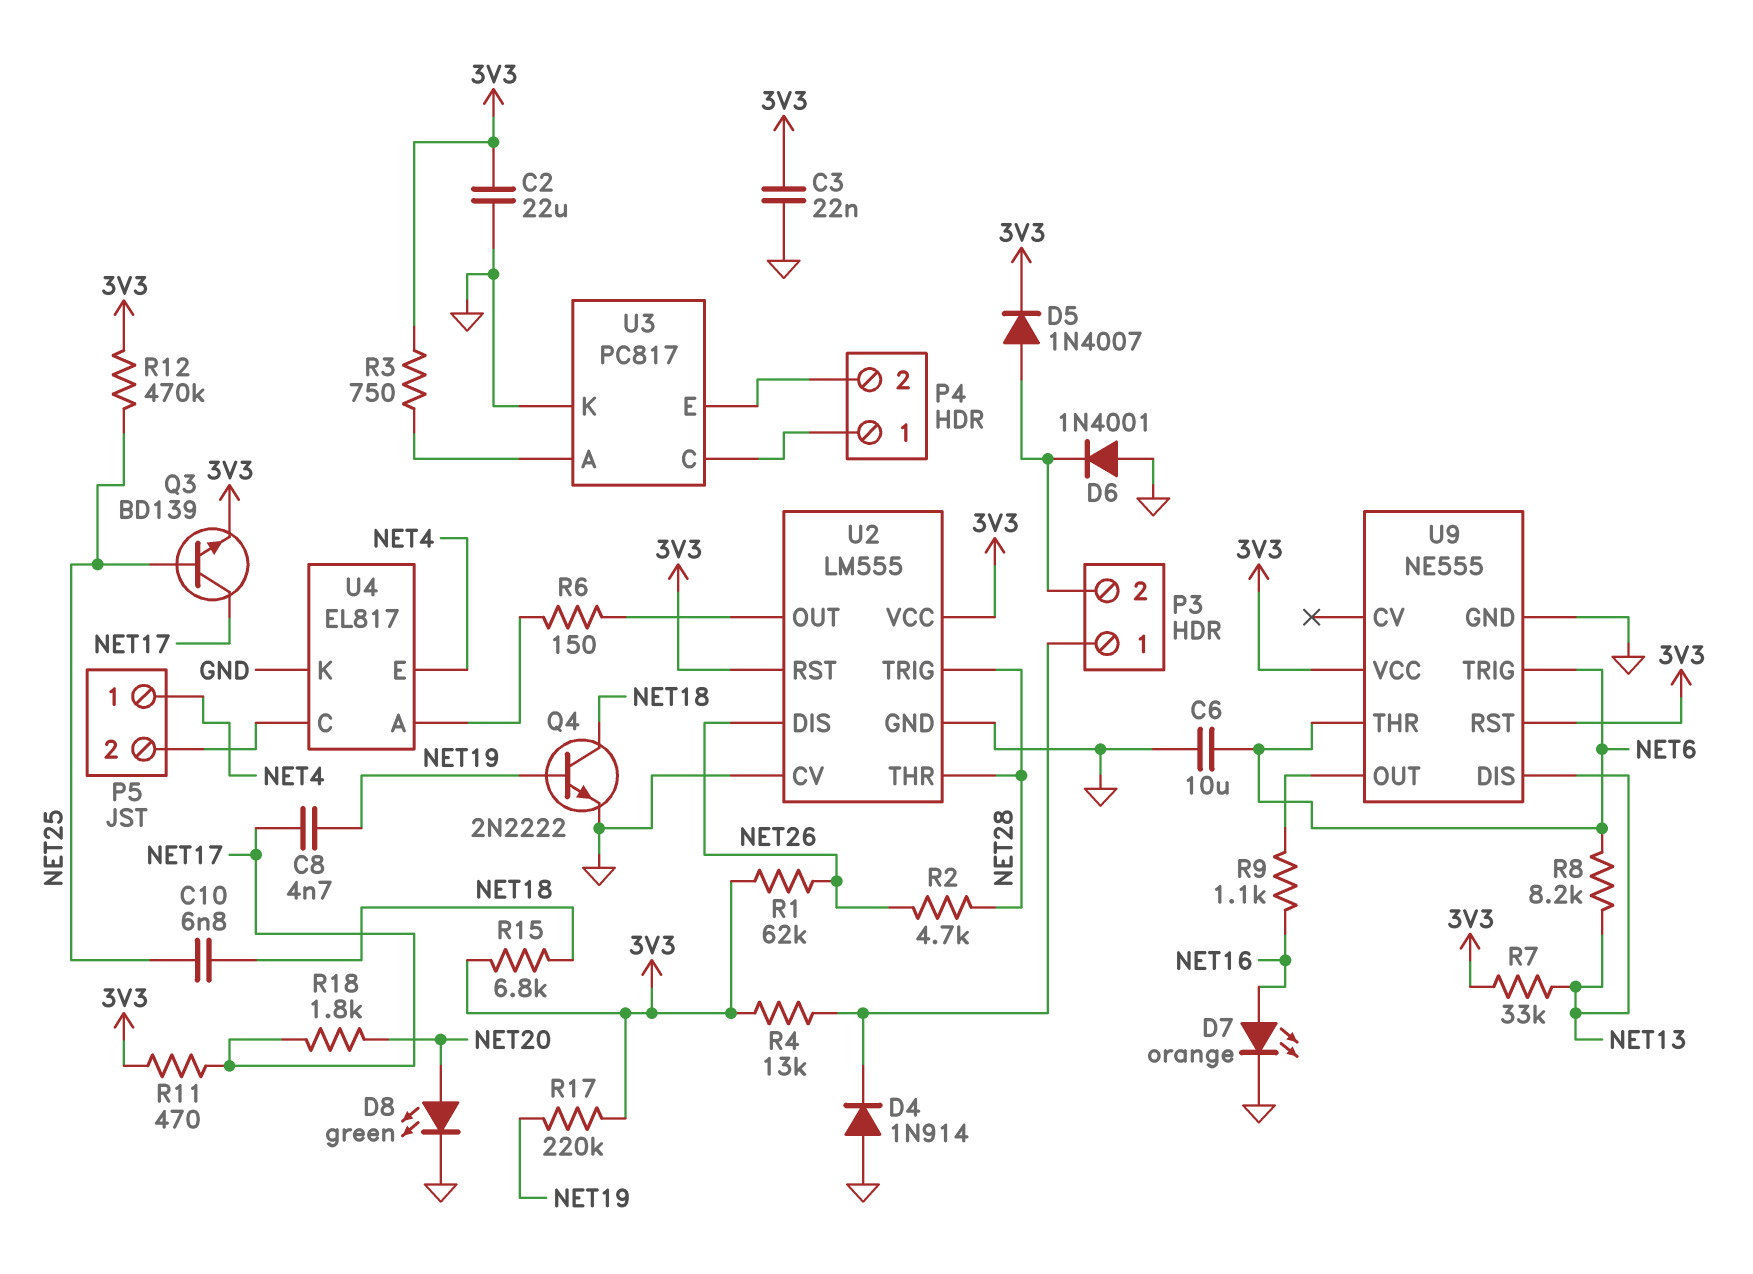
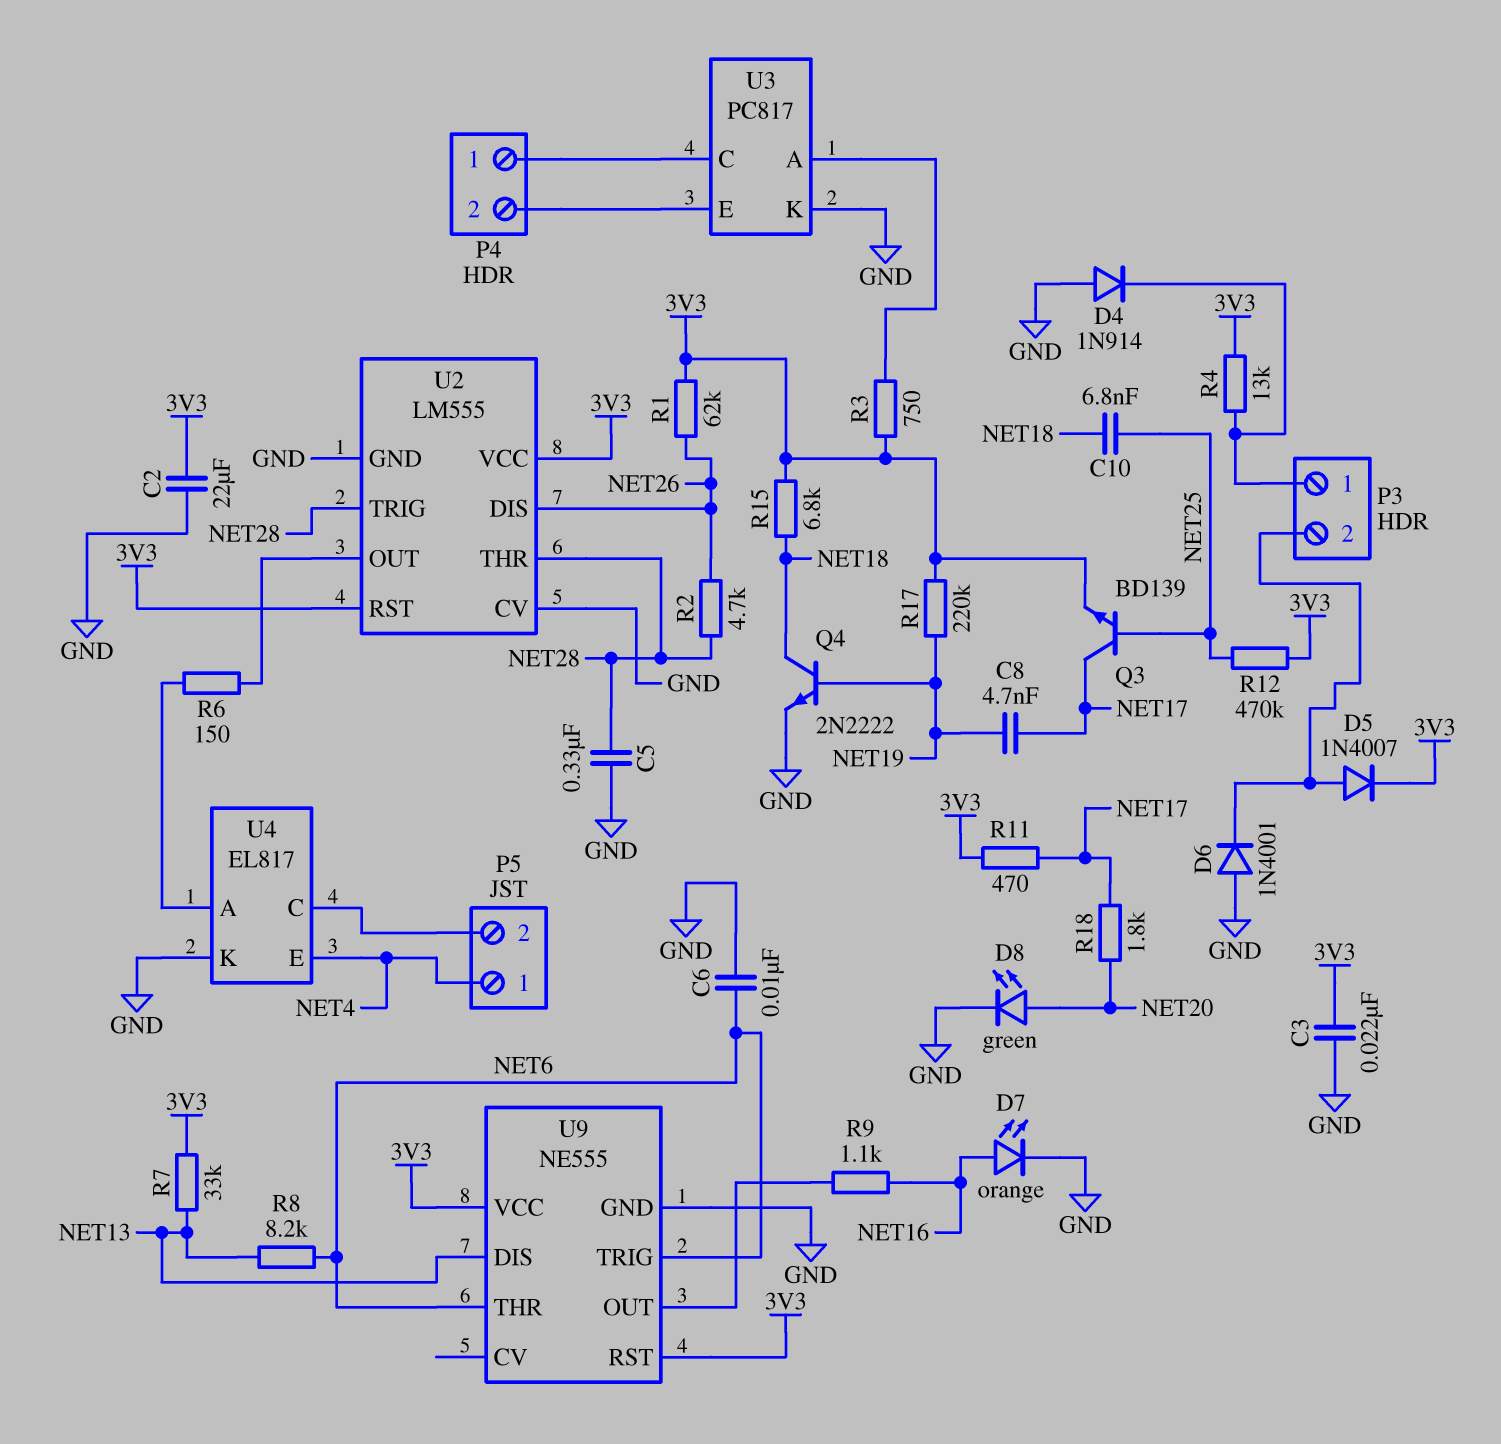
C5: none -> 330nF (GND, NET28)
C6: 10uF (GND, NET6) -> 10nF (GND, NET6)

